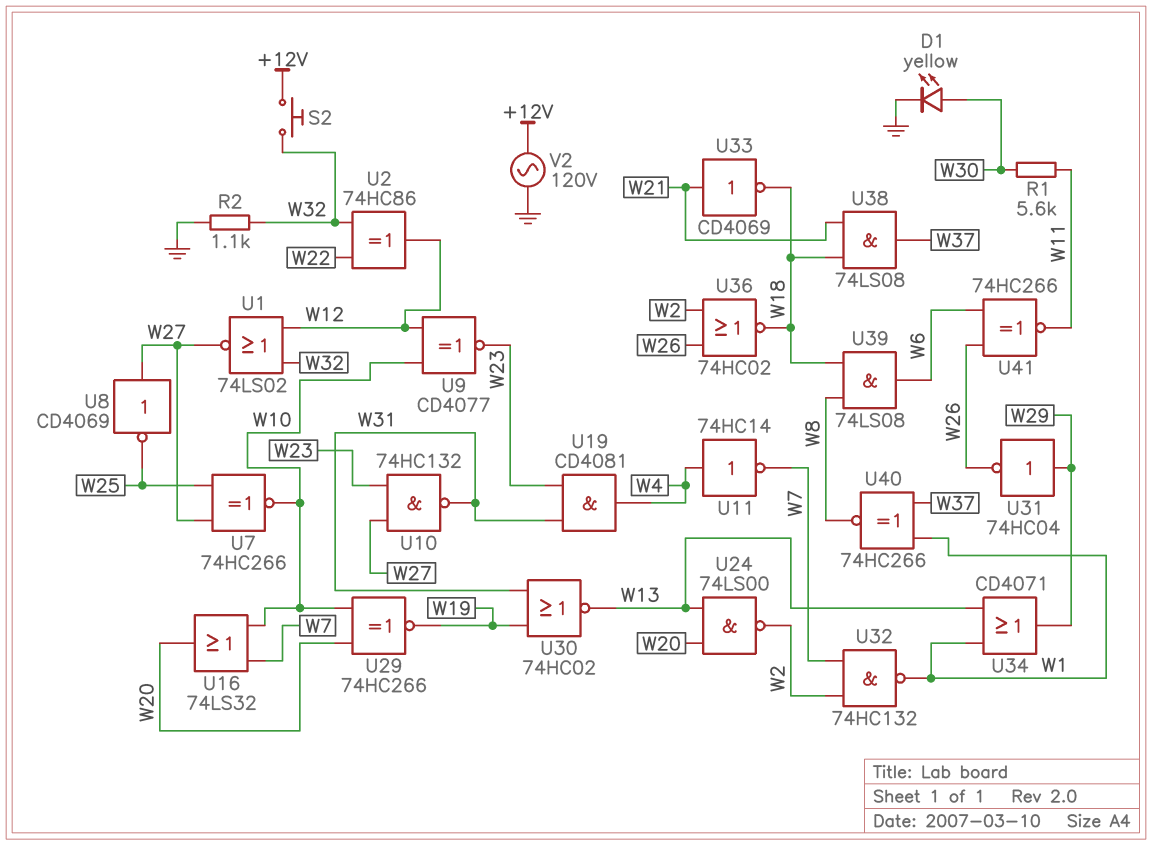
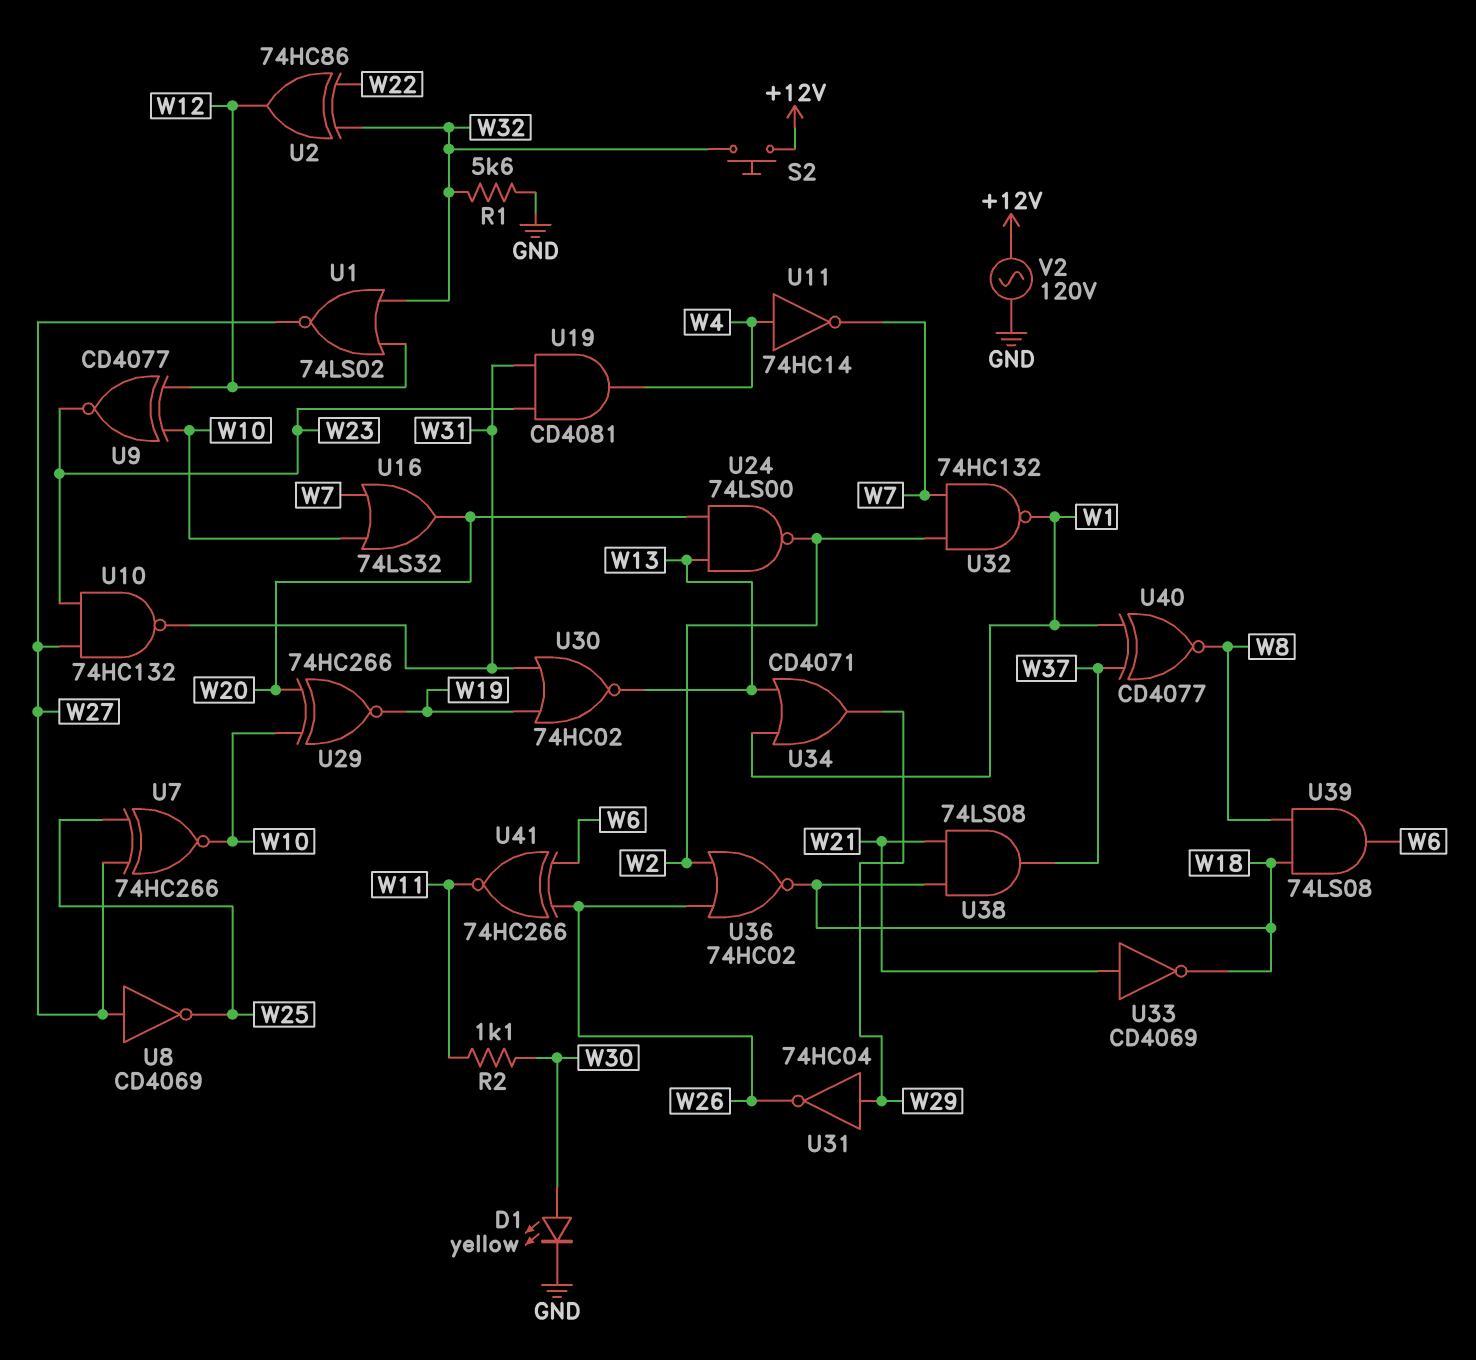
R1: 5.6k (W11, W30) -> 5.6k (GND, W32)
R2: 1.1k (GND, W32) -> 1.1k (W11, W30)
U40: XNOR 74HC266 (in W1, in W37, out W8) -> XNOR CD4077 (in W1, in W37, out W8)

